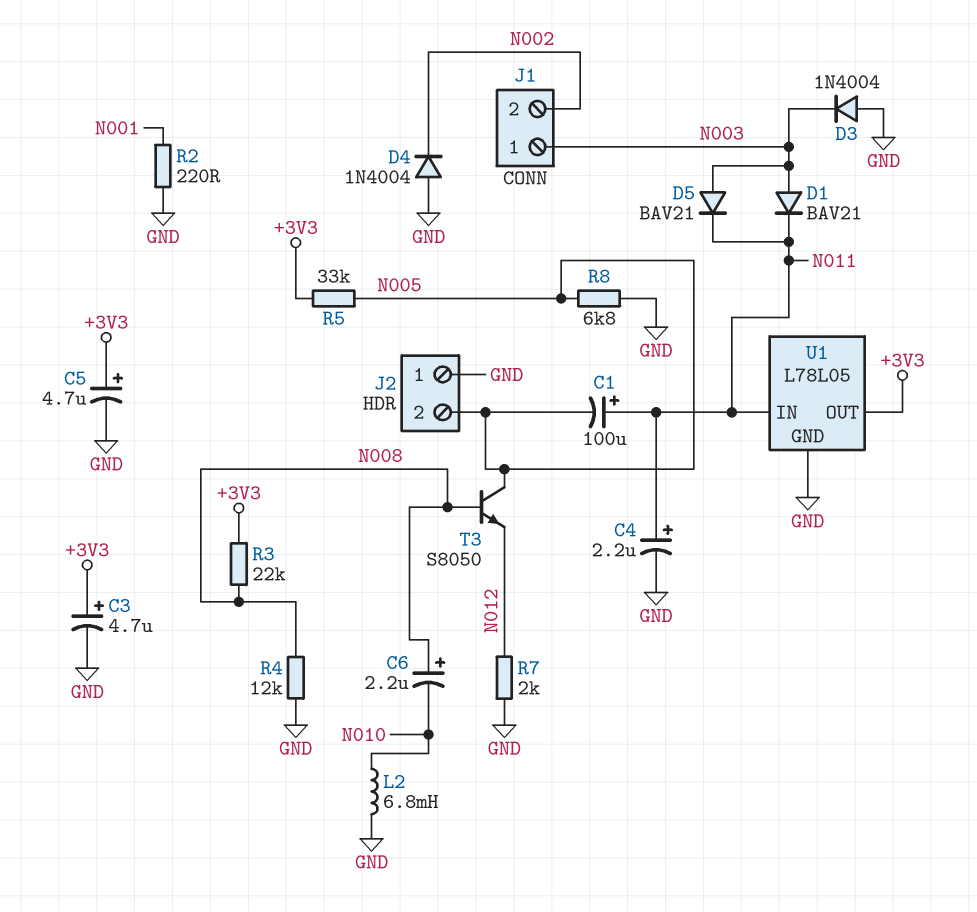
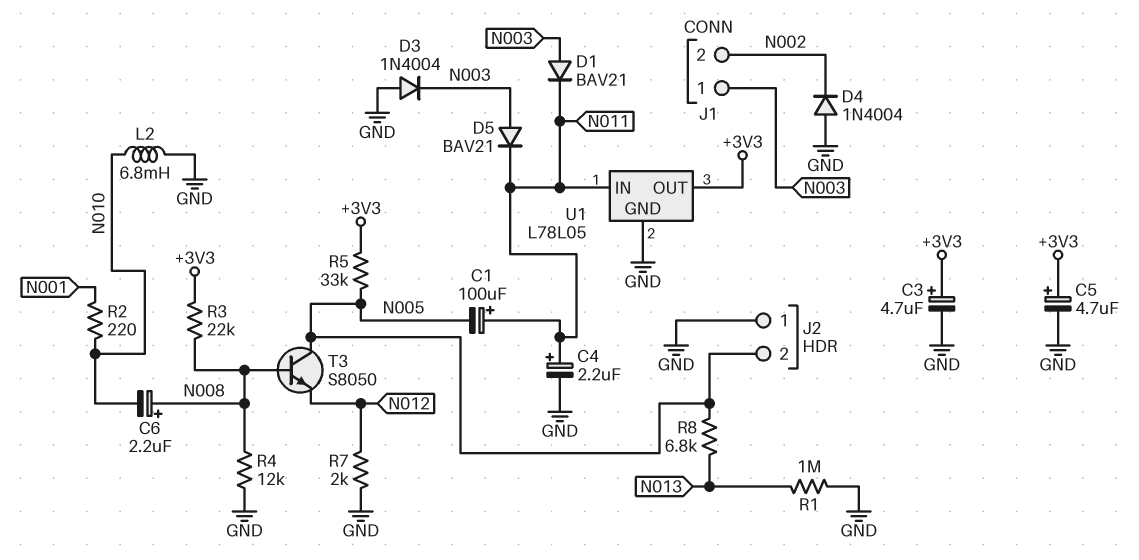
R1: none -> 1M (GND, N013)
R2: 220 (GND, N001) -> 220 (N001, N010)
R8: 6.8k (GND, N005) -> 6.8k (N005, N013)

